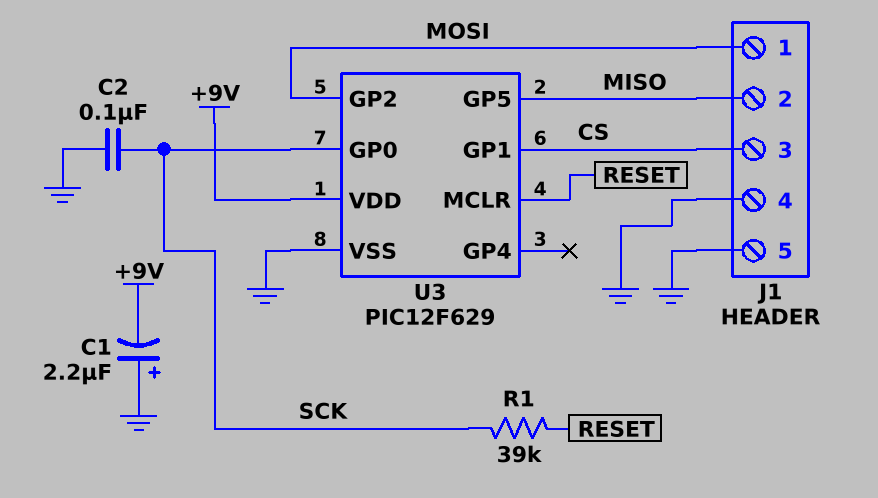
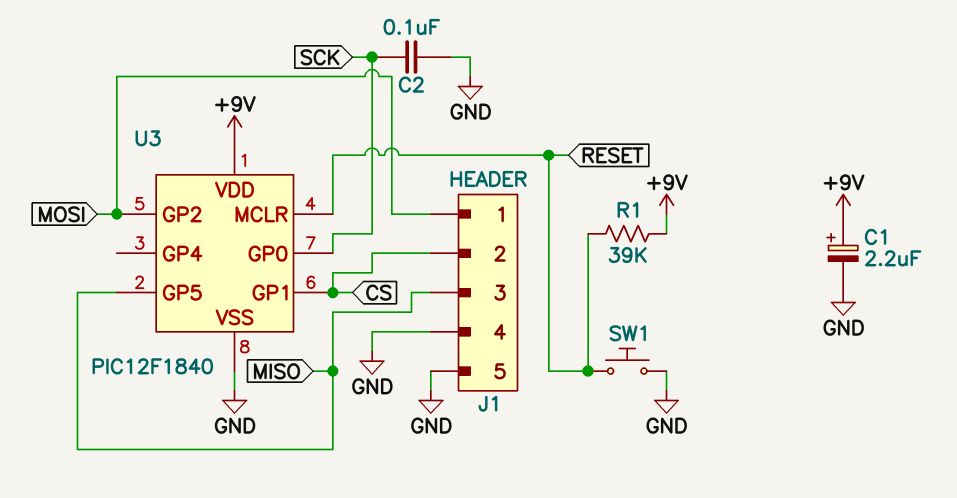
C1: 2.2uF (plus GND, minus +9V) -> 2.2uF (plus +9V, minus GND)
J1 pin 2: MISO -> CS
J1 pin 3: CS -> MISO
R1: 39k (RESET, SCK) -> 39k (+9V, RESET)
SW1: none -> button (GND, RESET)
U3: PIC12F629 -> PIC12F1840

